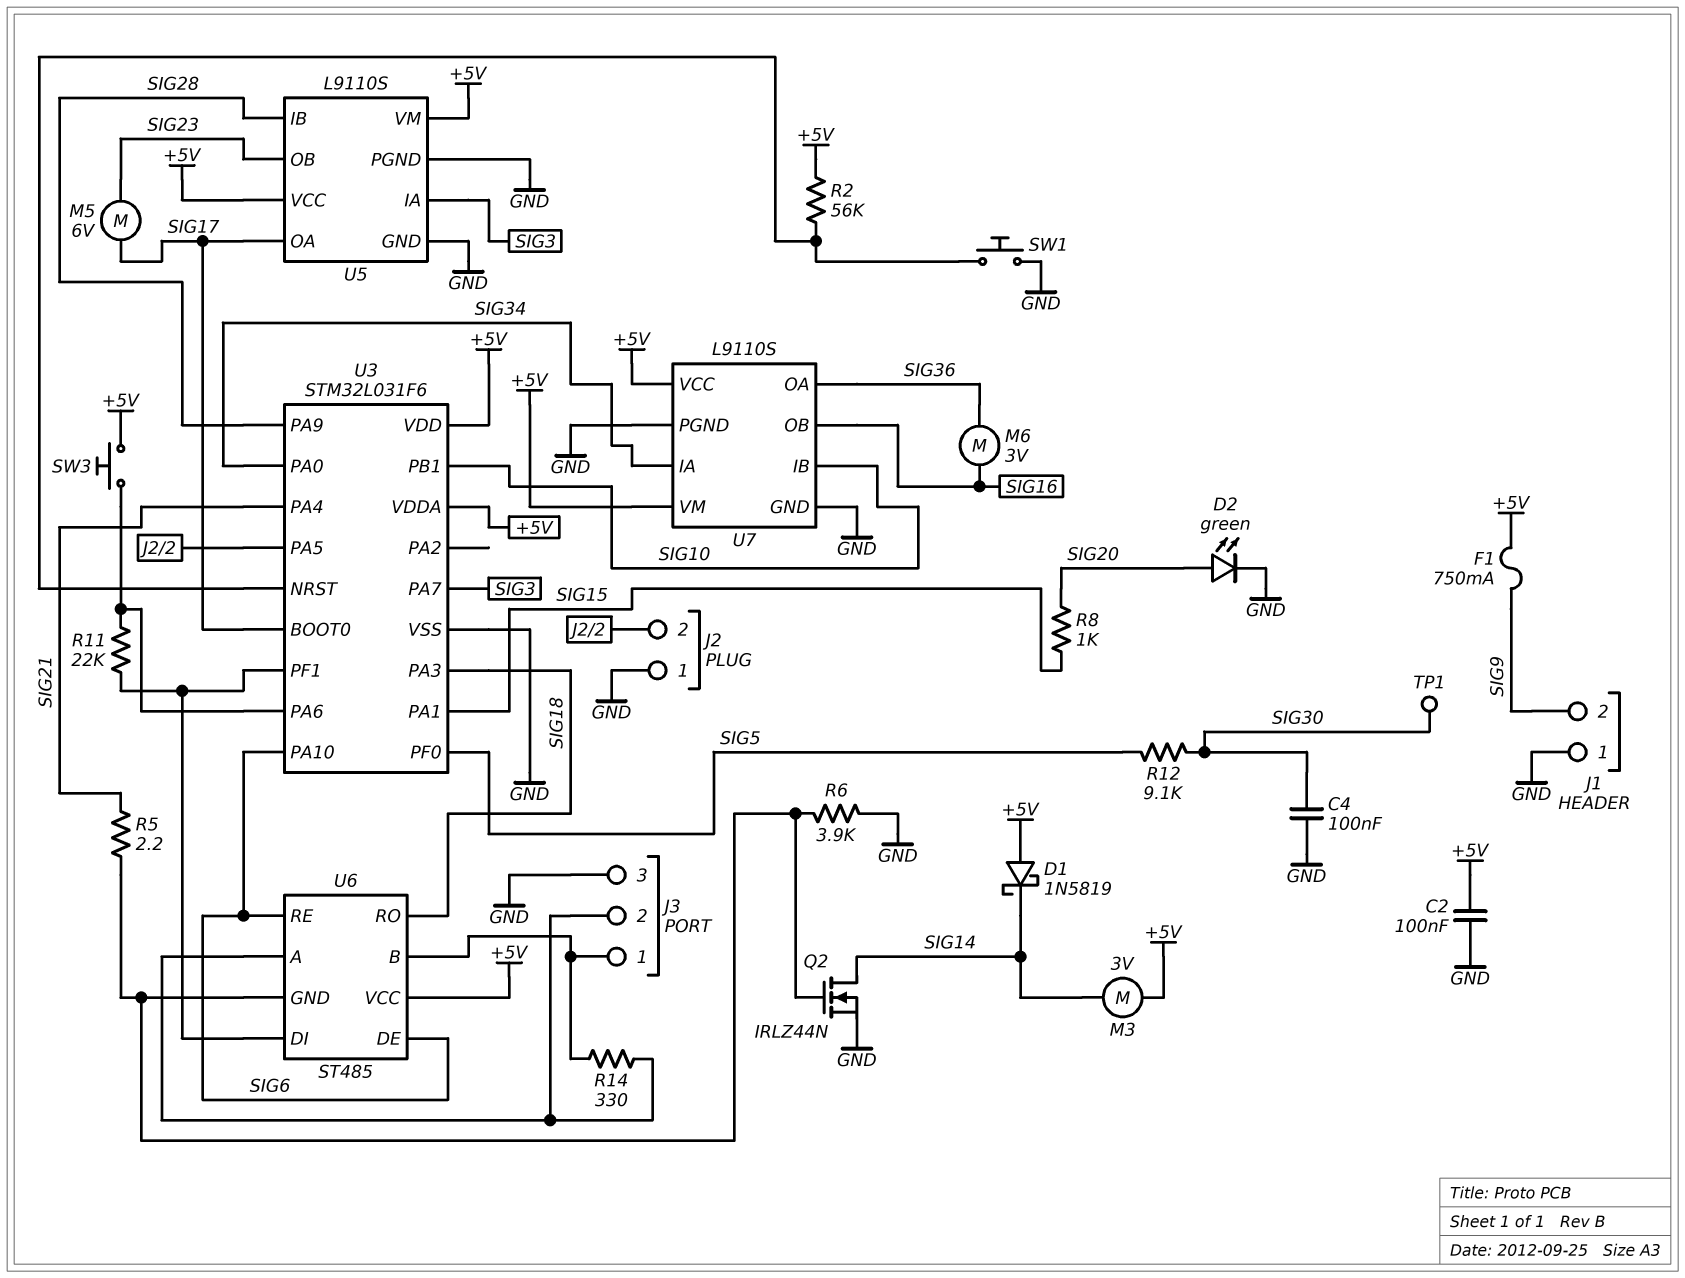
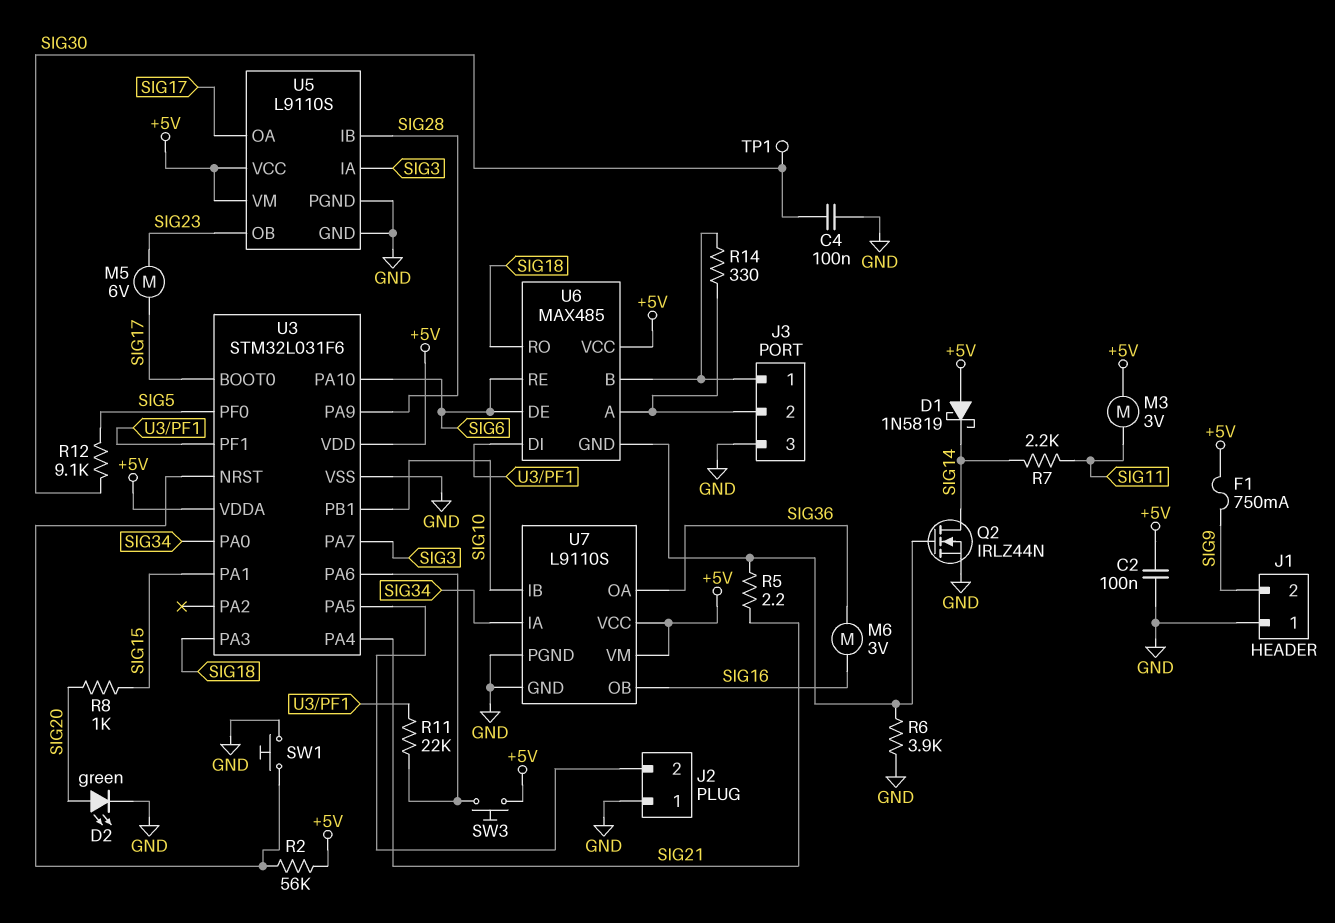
M3: motor 3V (+5V, SIG14) -> motor 3V (+5V, SIG11)
R7: none -> 2.2k (SIG11, SIG14)
U6: ST485 -> MAX485

